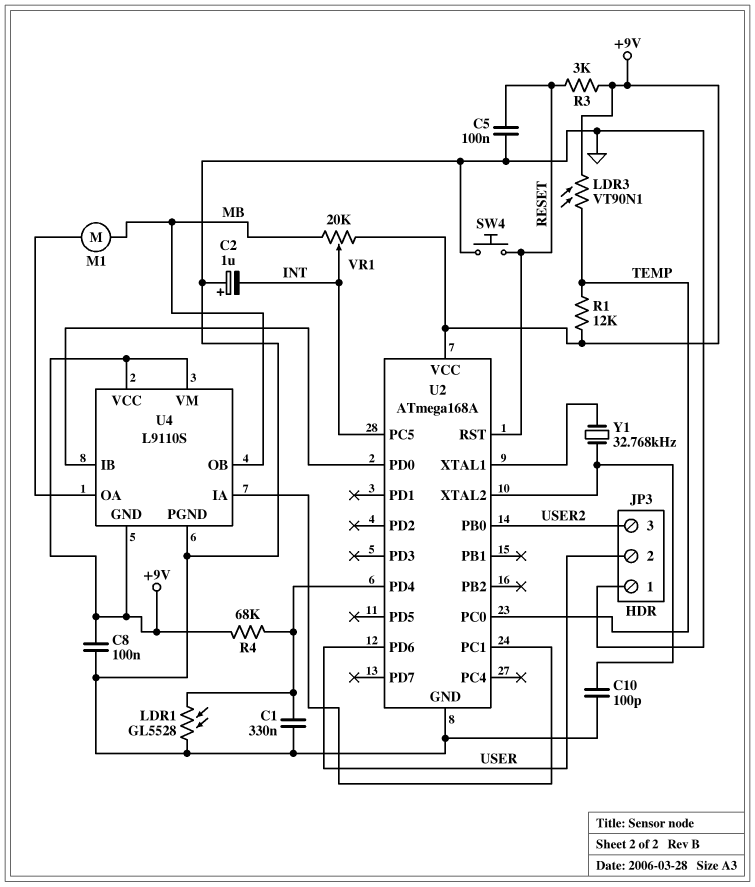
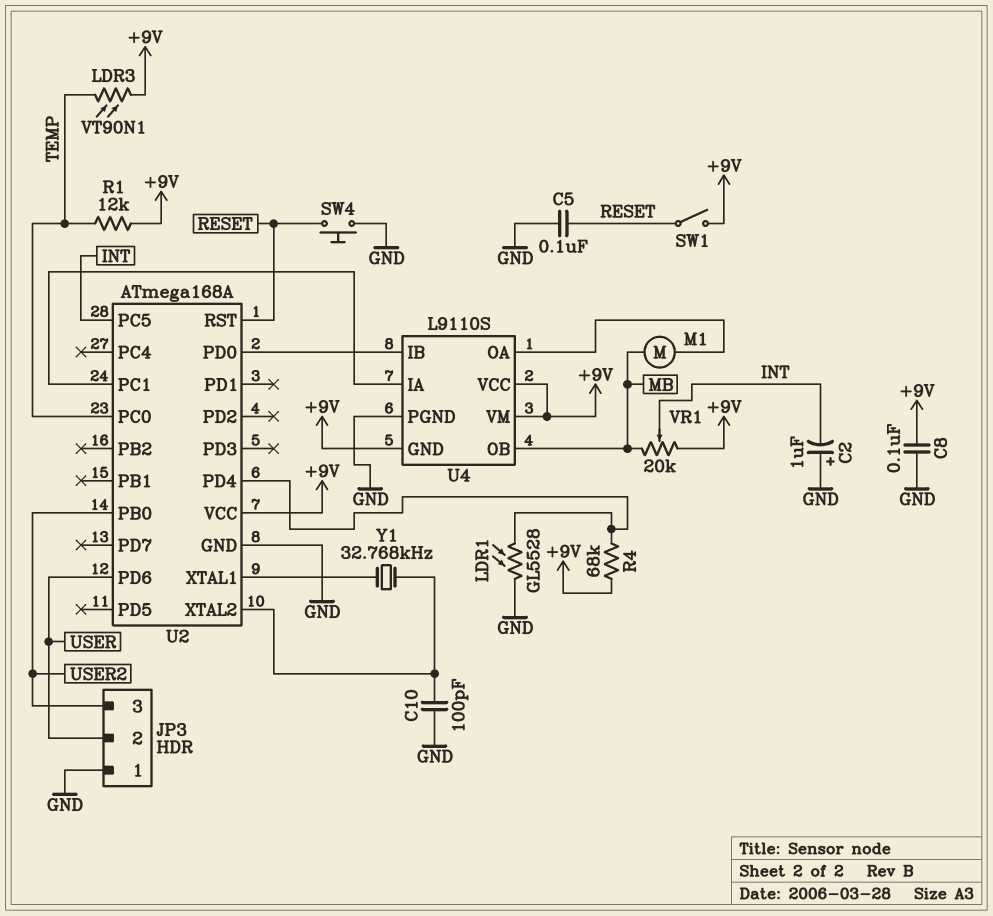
C1: 330nF (GND, U2/PD4) -> none
R3: 3k (+9V, RESET) -> none
SW1: none -> switch (+9V, RESET)

